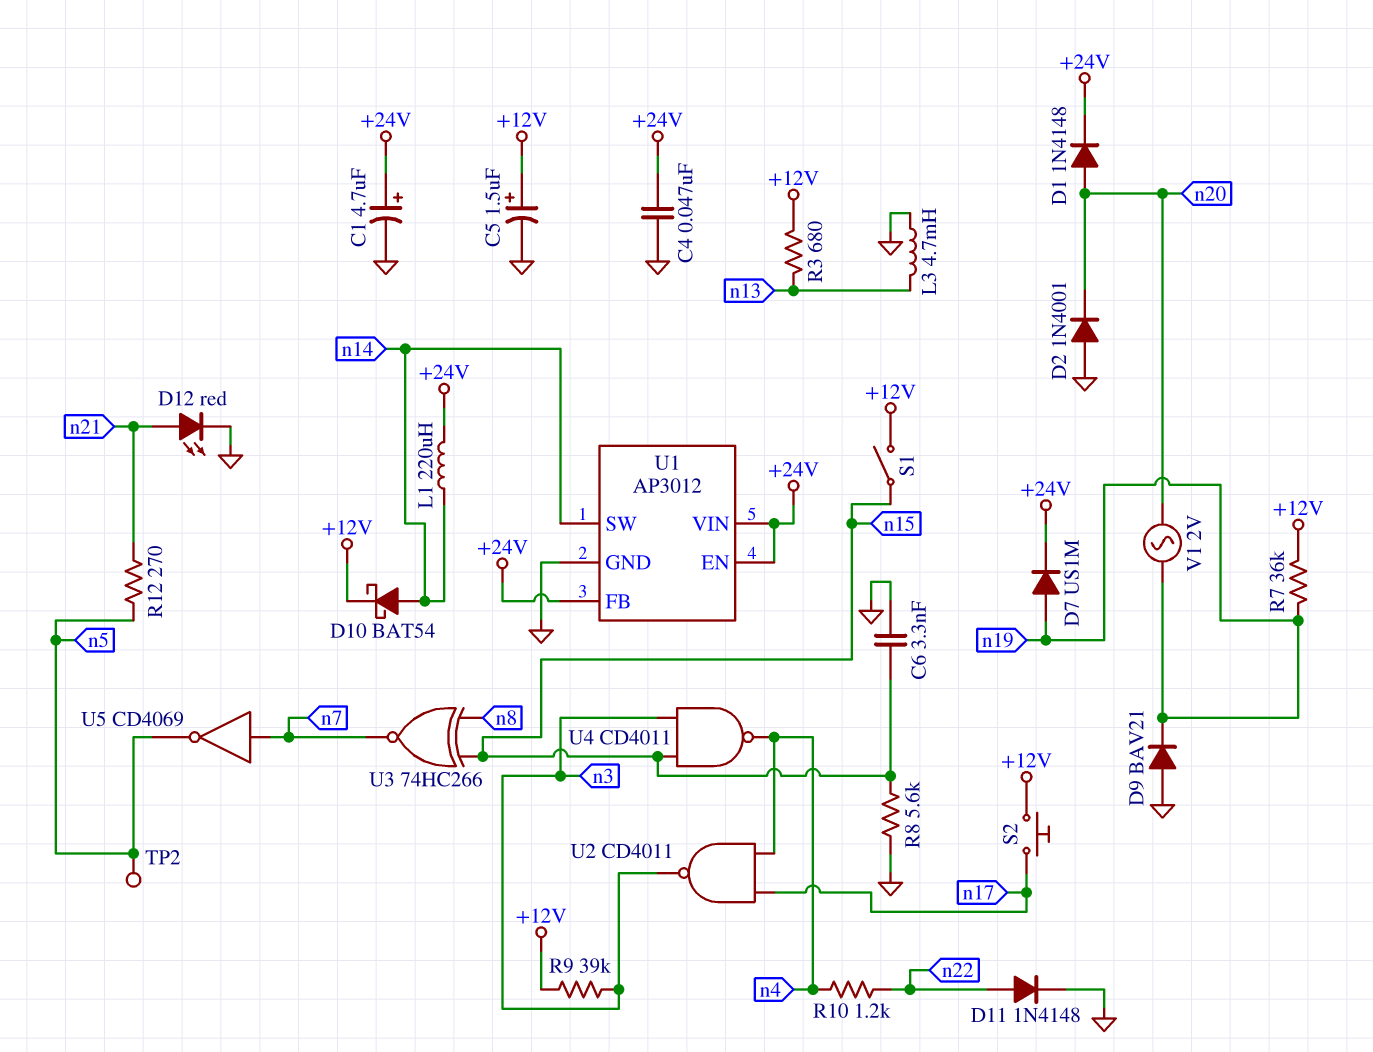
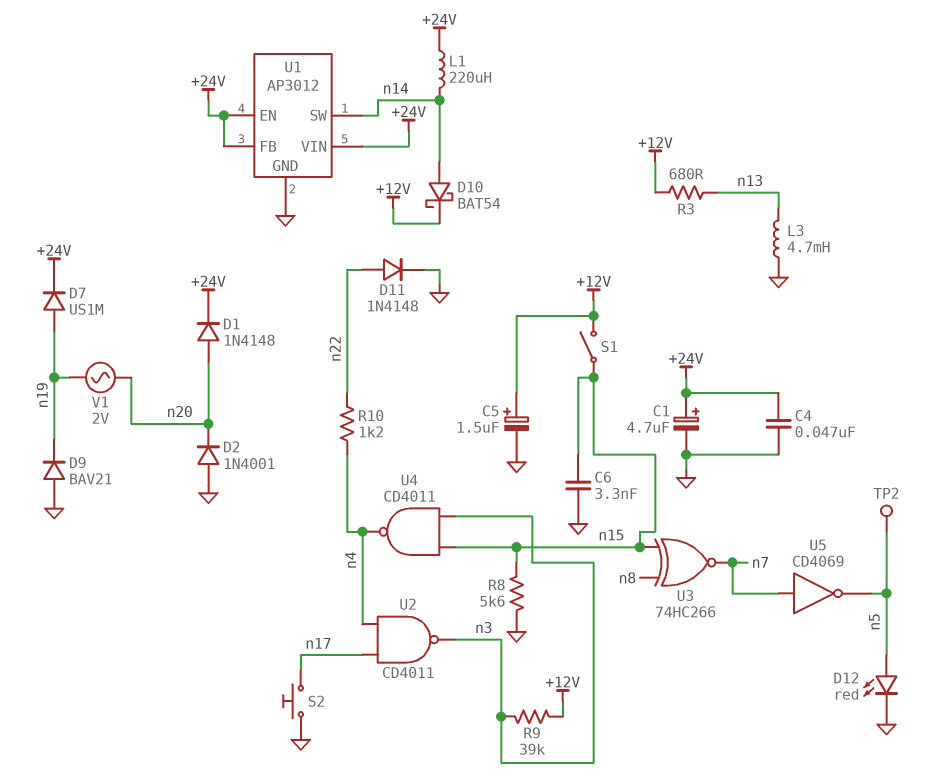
D12: LED red (A n21, K GND) -> LED red (A n5, K GND)
R7: 36k (+12V, n19) -> none
R12: 270 (n5, n21) -> none
S2: button (+12V, n17) -> button (GND, n17)

